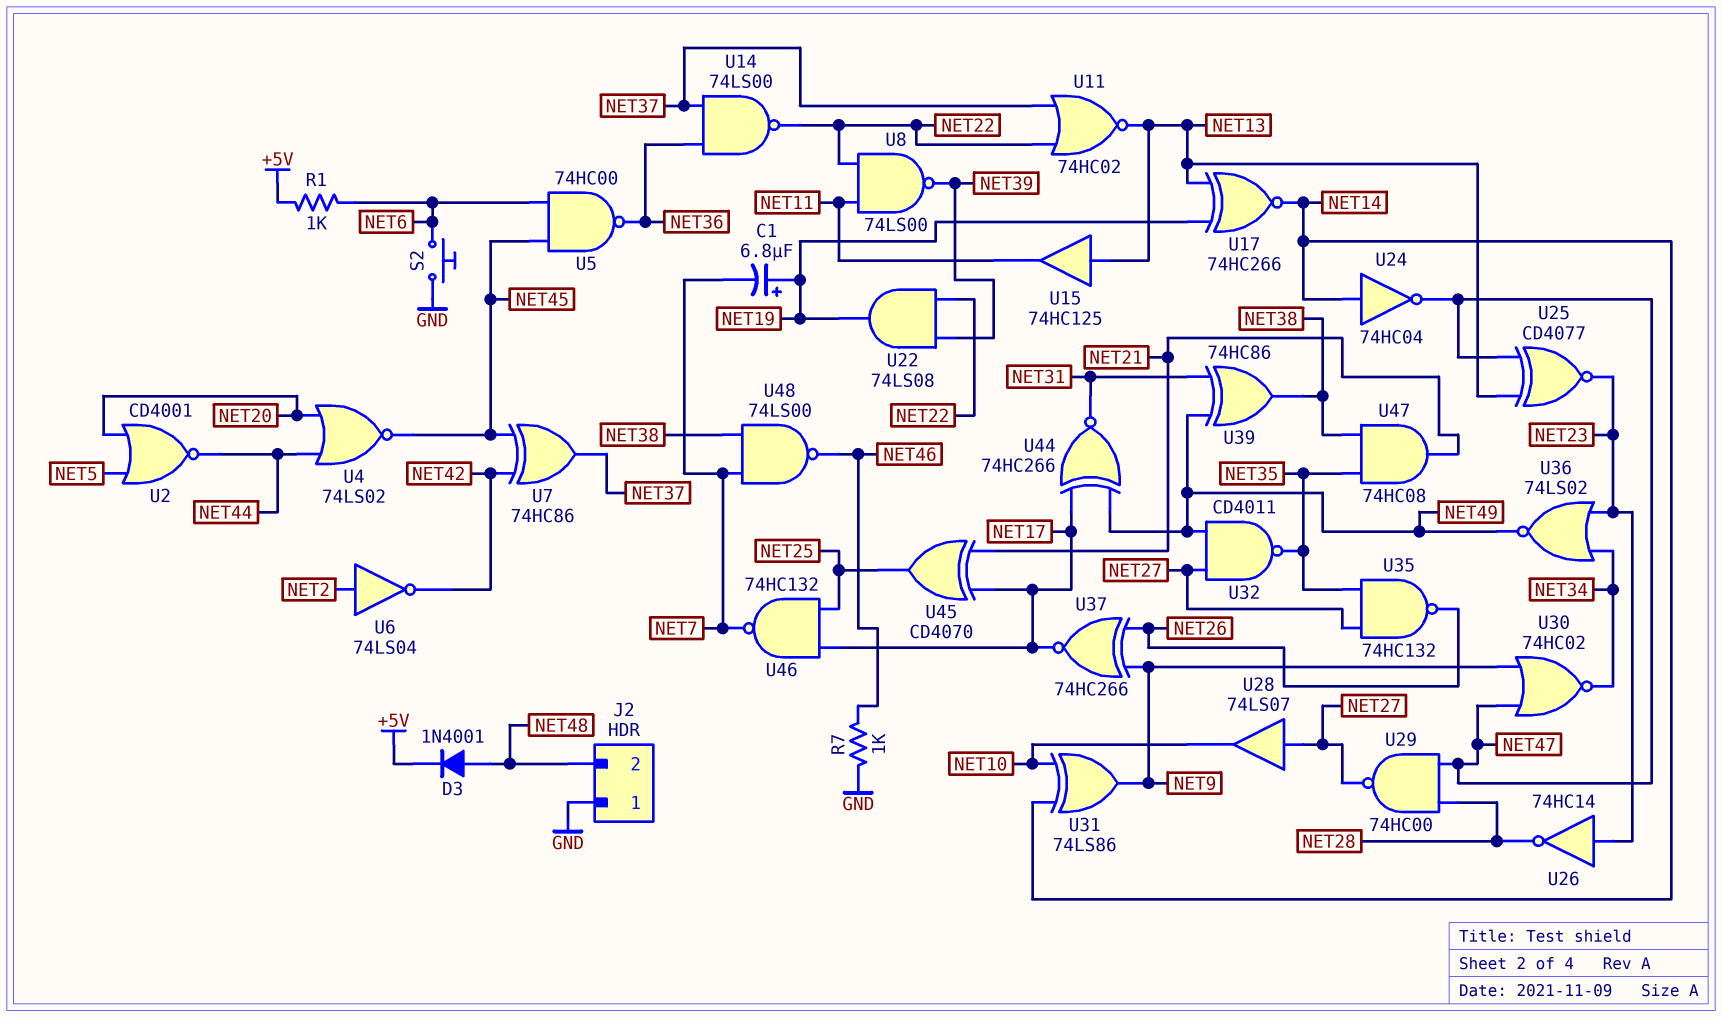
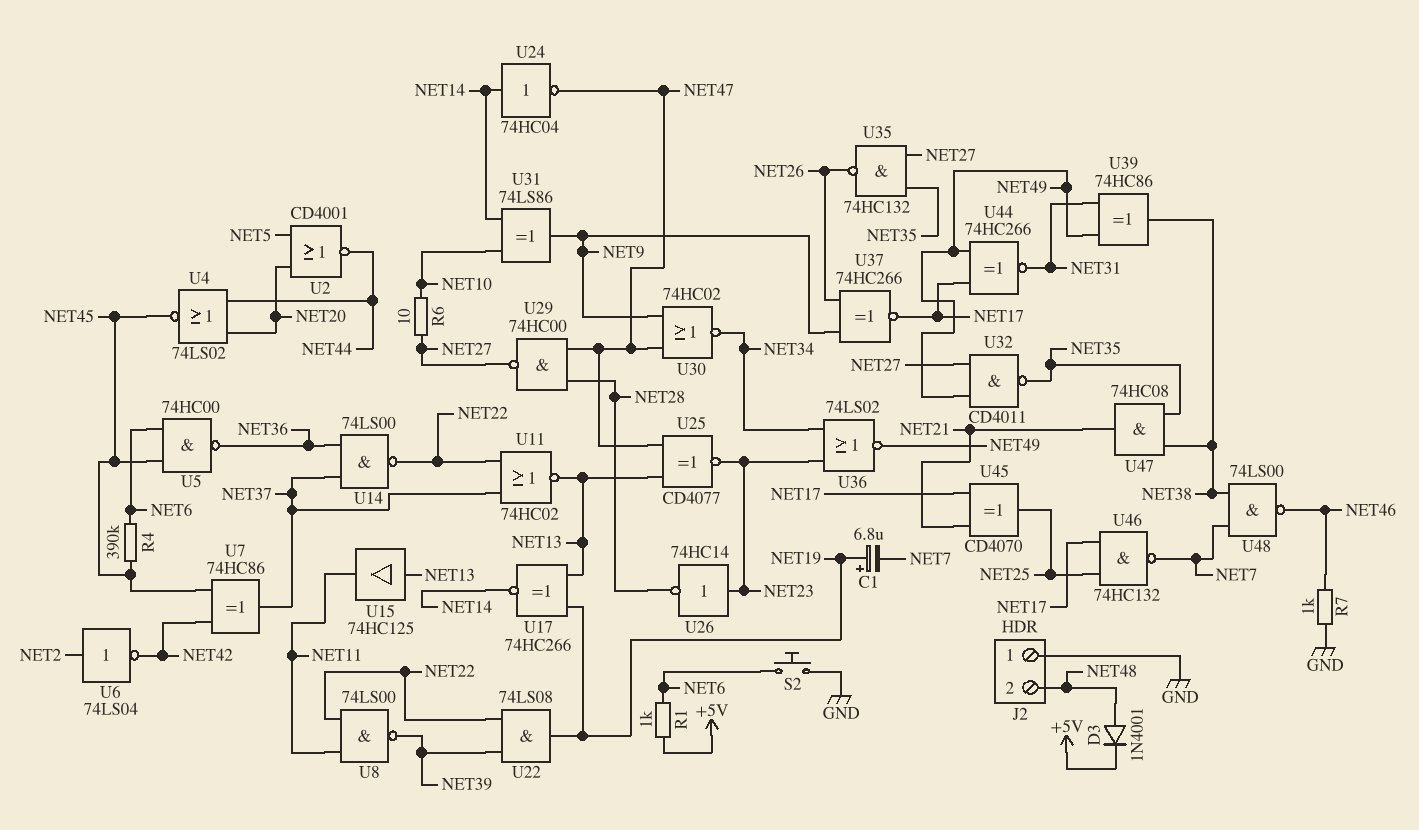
R4: none -> 390k (NET6, NET45)
R6: none -> 10 (NET10, NET27)
U28: buffer 74LS07 (in NET27, out NET10) -> none

